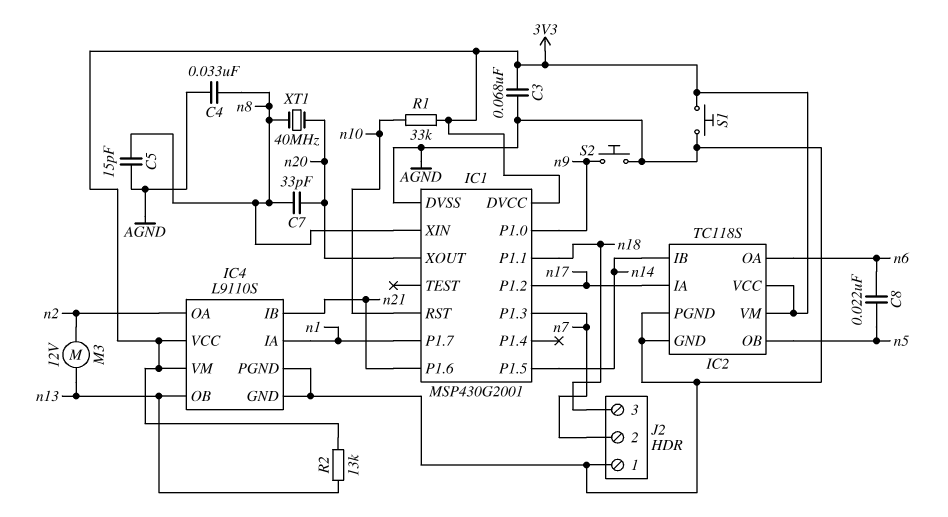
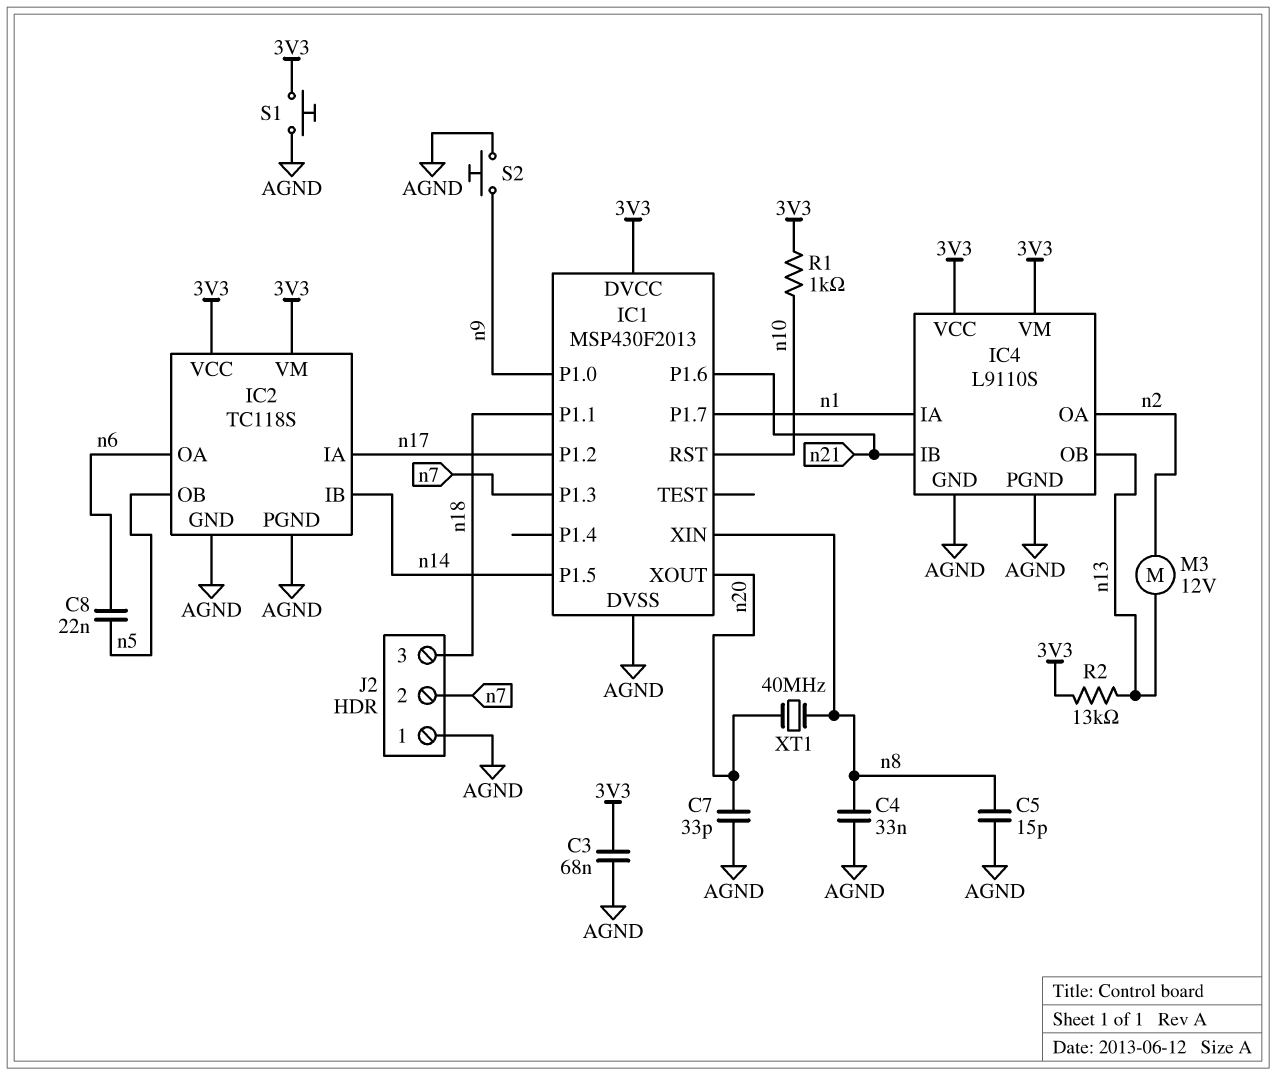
C7: 33pF (n8, n20) -> 33pF (AGND, n20)
IC1: MSP430G2001 -> MSP430F2013
R1: 33k (3V3, n10) -> 1k (3V3, n10)

